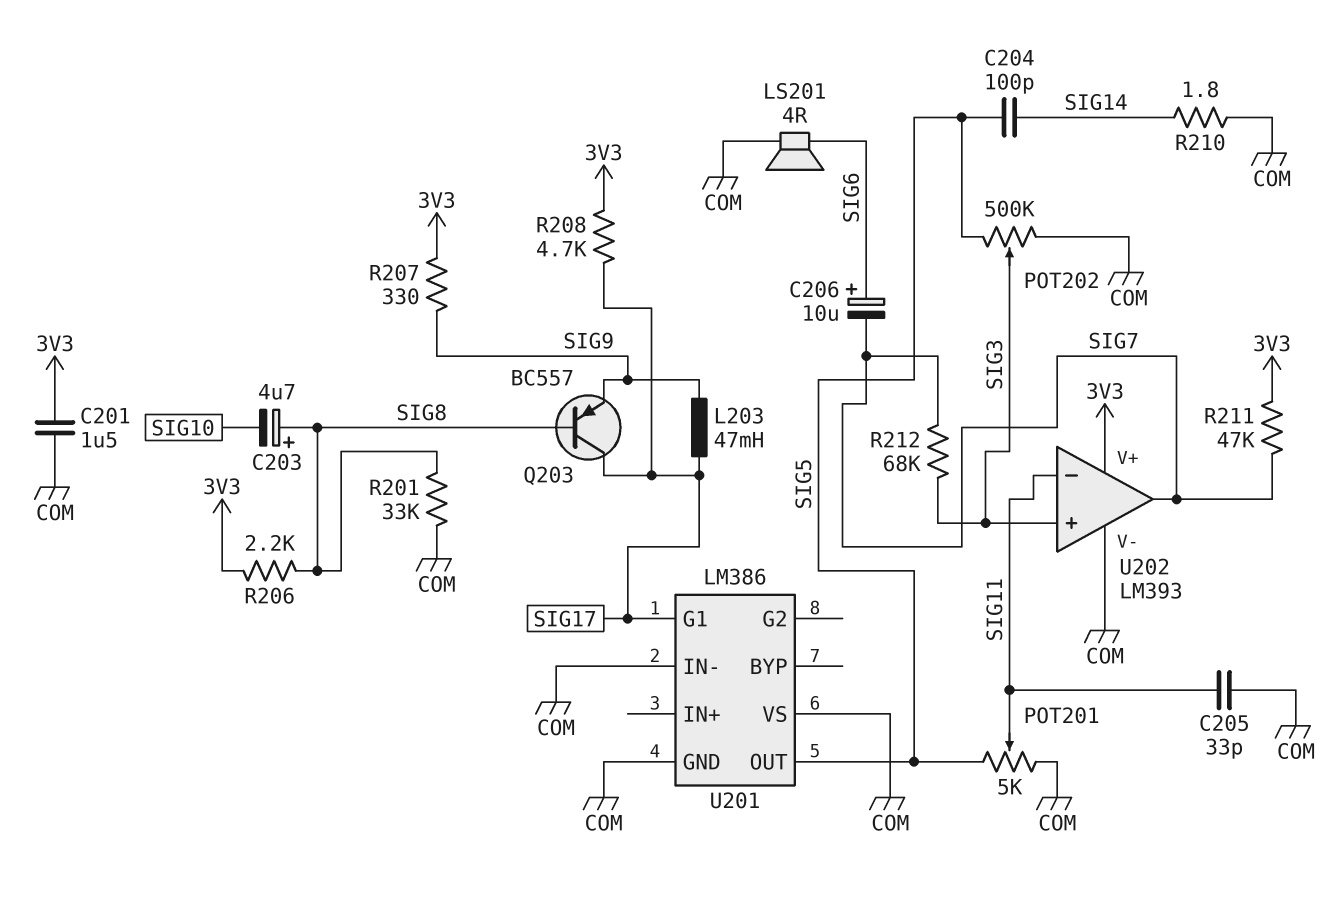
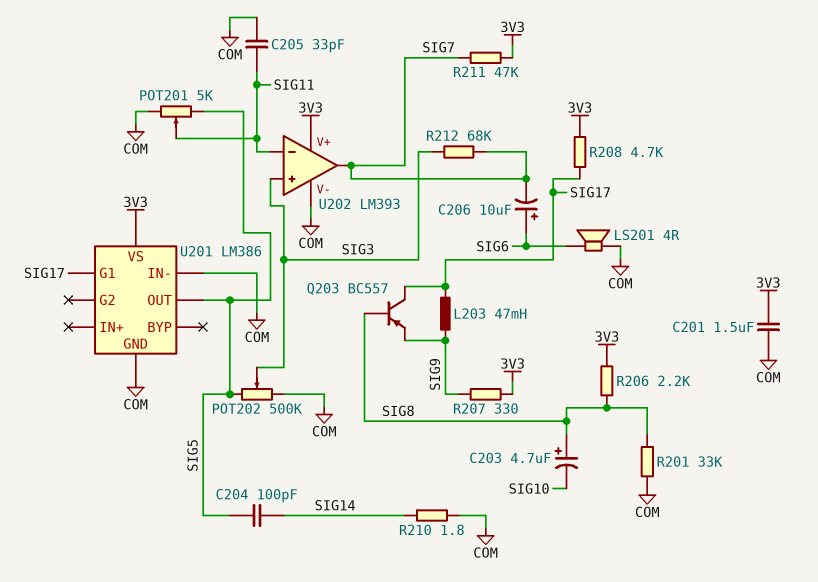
U201 pin VS: COM -> 3V3

